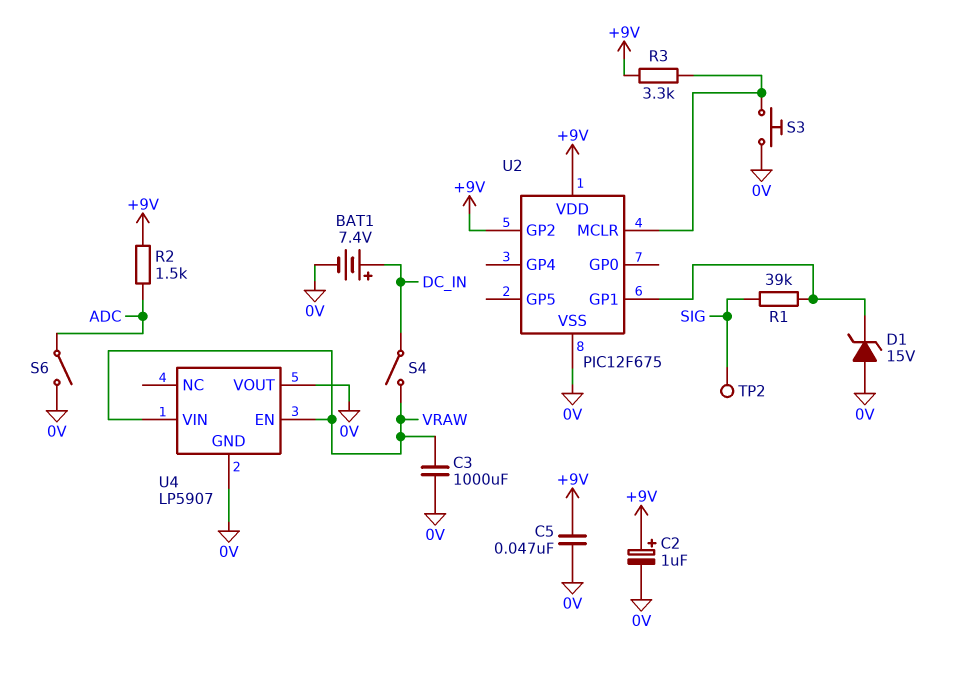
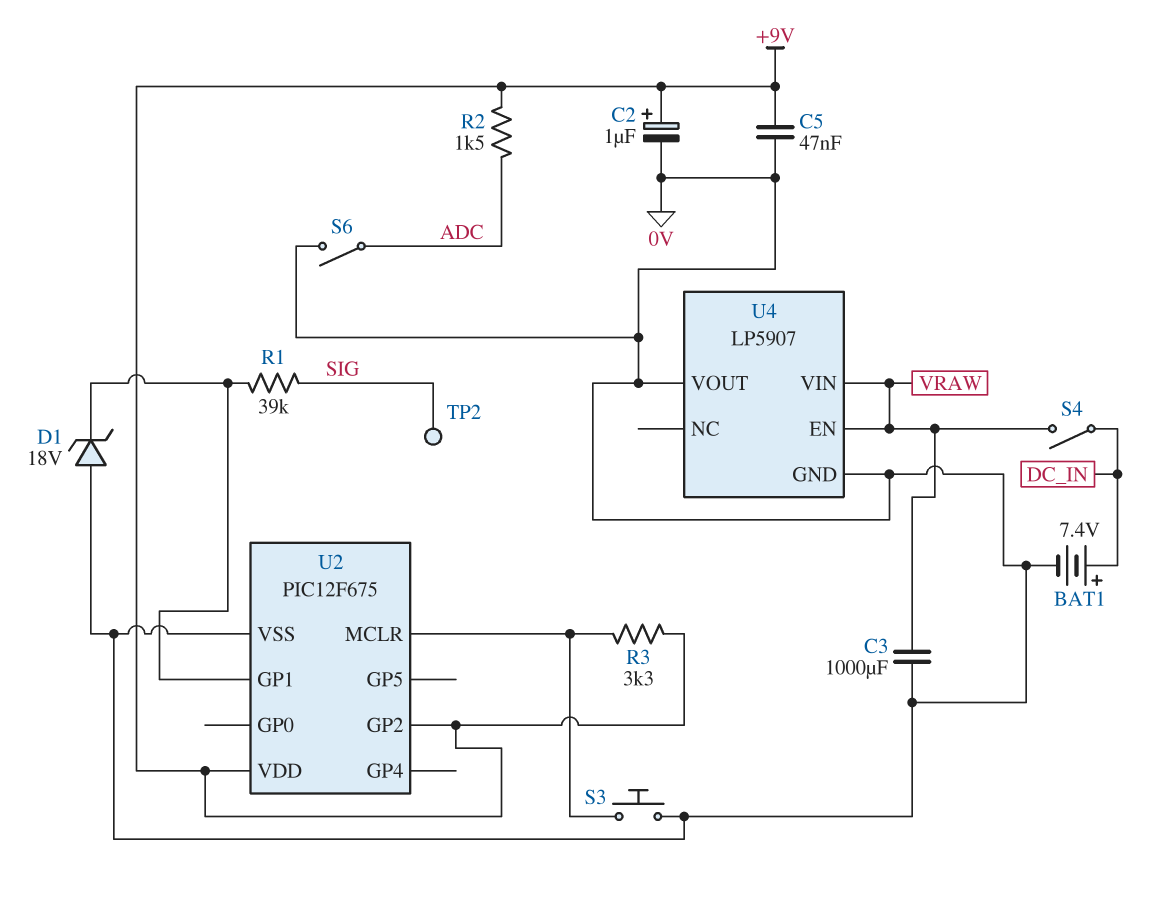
D1: zener 15V (A 0V, K U2/GP1) -> zener 18V (A 0V, K U2/GP1)

